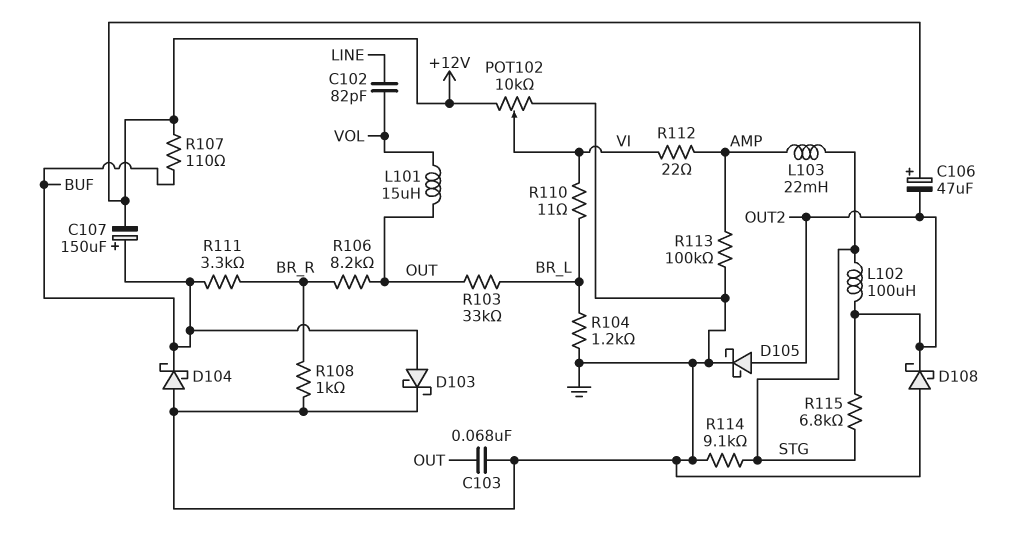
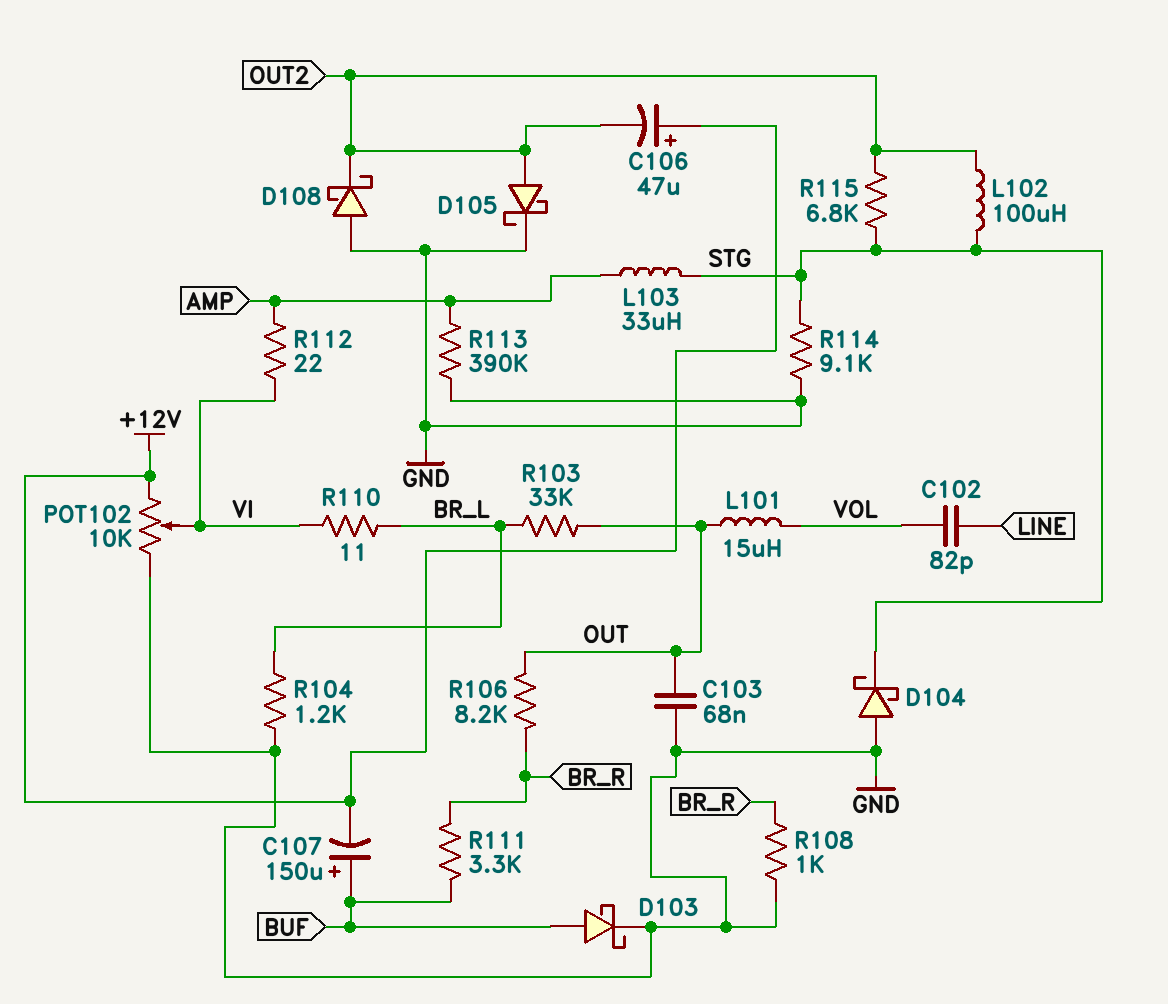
D104: schottky (A GND, K BUF) -> schottky (A GND, K STG)
L103: 22mH (AMP, STG) -> 33uH (AMP, STG)
R107: 110 (+12V, BUF) -> none
R113: 100k (AMP, GND) -> 390k (AMP, GND)

